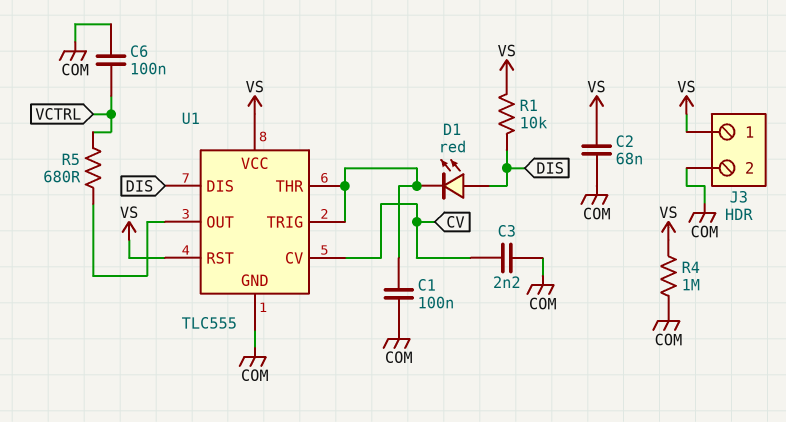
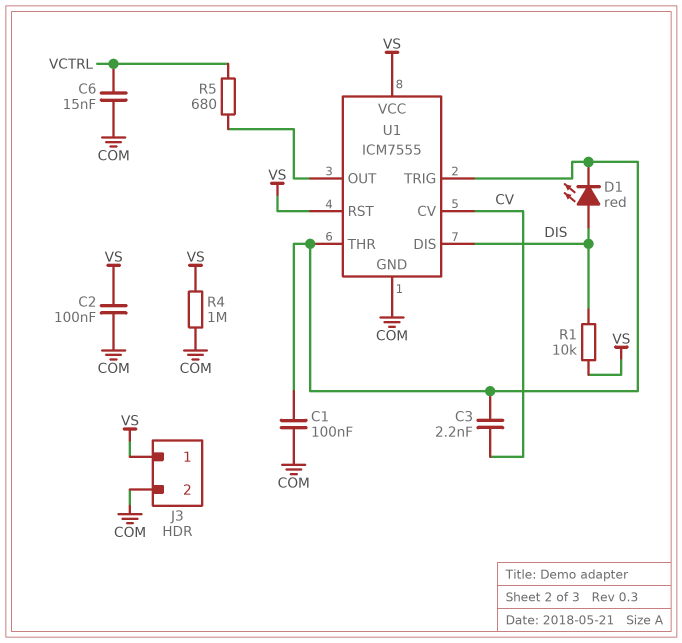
C2: 68nF (COM, VS) -> 100nF (COM, VS)
C3: 2.2nF (COM, CV) -> 2.2nF (CV, U1/THR)
C6: 100nF (COM, VCTRL) -> 15nF (COM, VCTRL)
U1: TLC555 -> ICM7555

